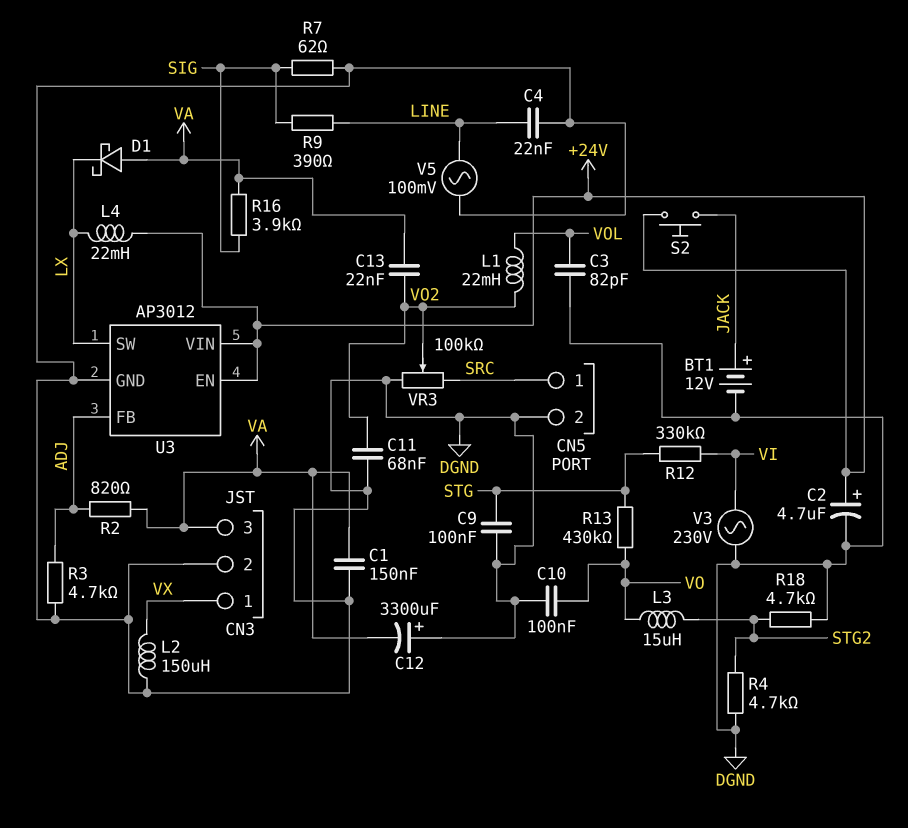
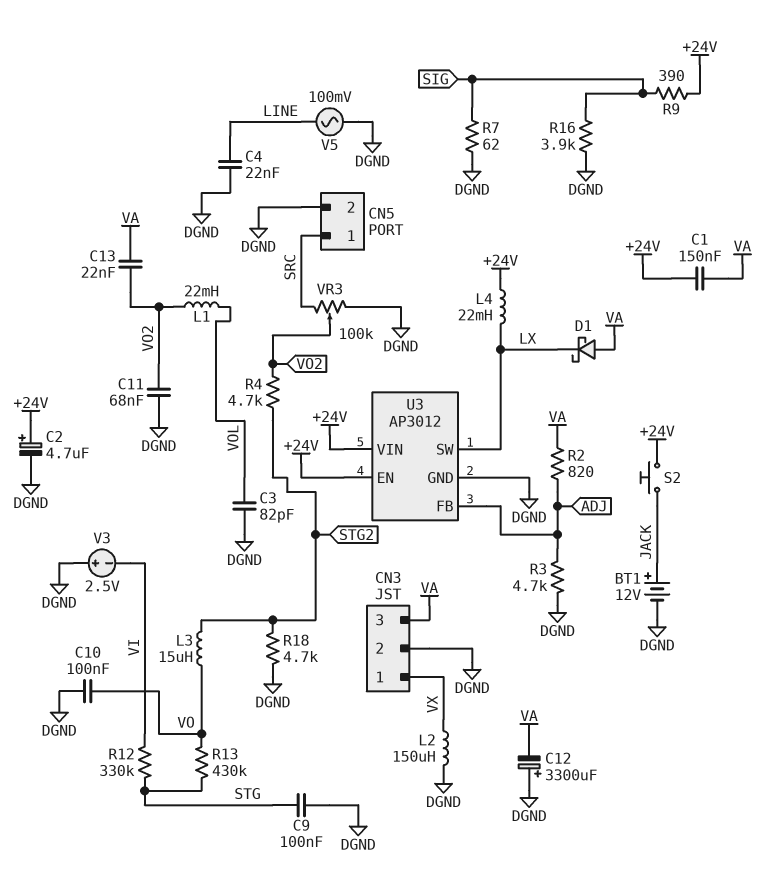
C1: 150nF (DGND, VA) -> 150nF (+24V, VA)
R4: 4.7k (DGND, STG2) -> 4.7k (STG2, VO2)
R9: 390 (LINE, SIG) -> 390 (+24V, SIG)
R16: 3.9k (SIG, VA) -> 3.9k (DGND, SIG)
V3: AC 230V (DGND, VI) -> 2.5V (plus DGND, minus VI)

